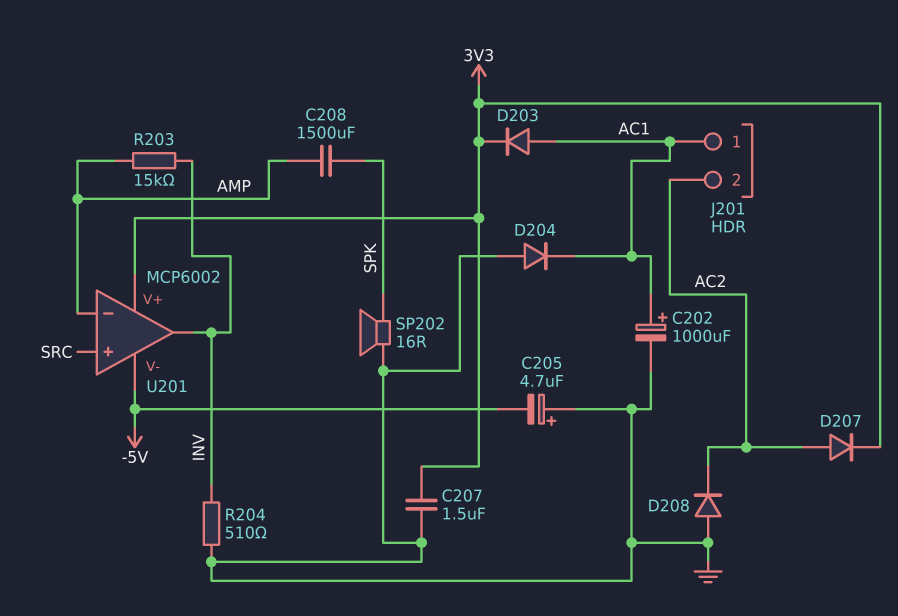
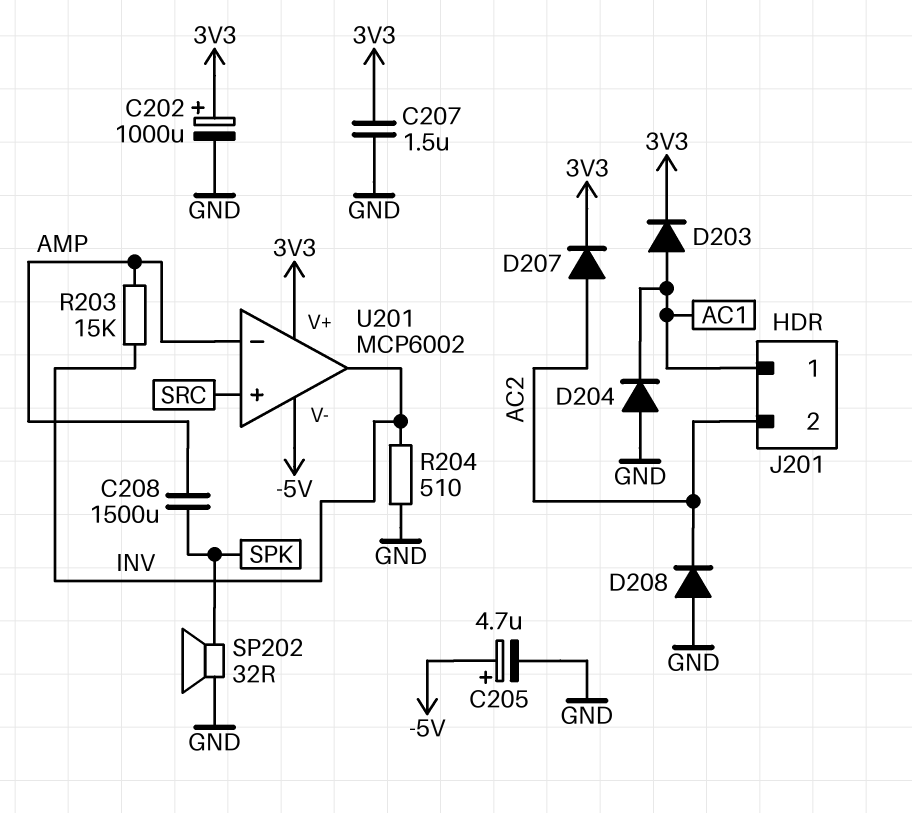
C202: 1000uF (plus AC1, minus GND) -> 1000uF (plus 3V3, minus GND)
C205: 4.7uF (plus GND, minus -5V) -> 4.7uF (plus -5V, minus GND)
SP202: speaker 16R (GND, SPK) -> speaker 32R (GND, SPK)

